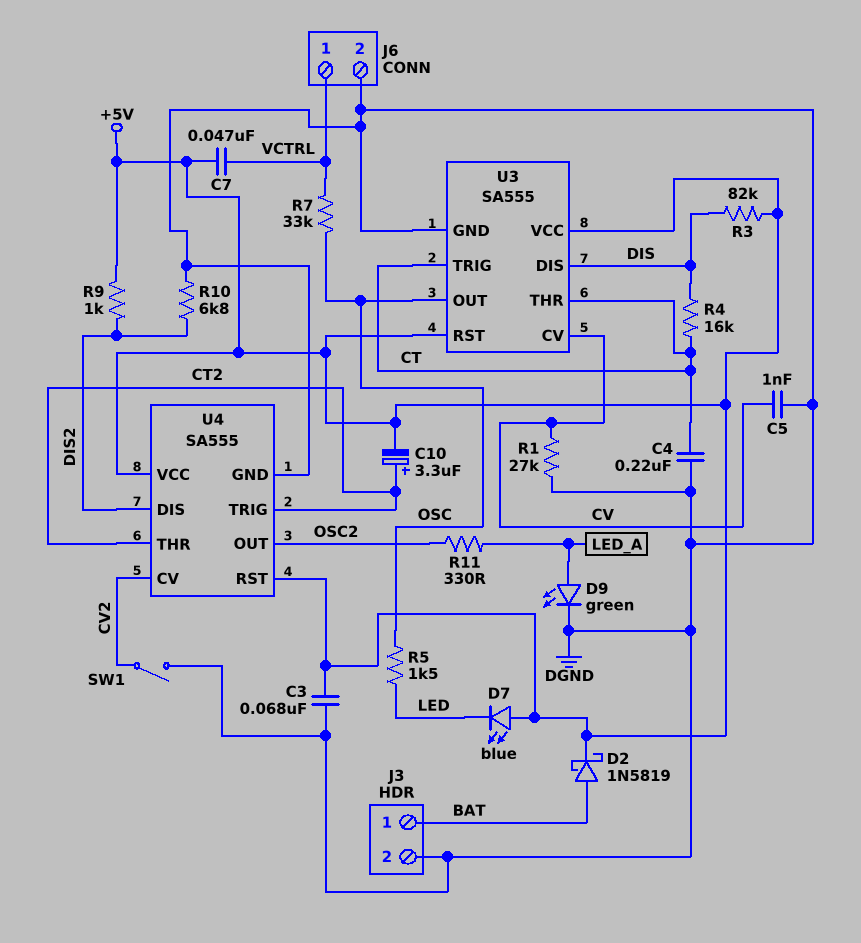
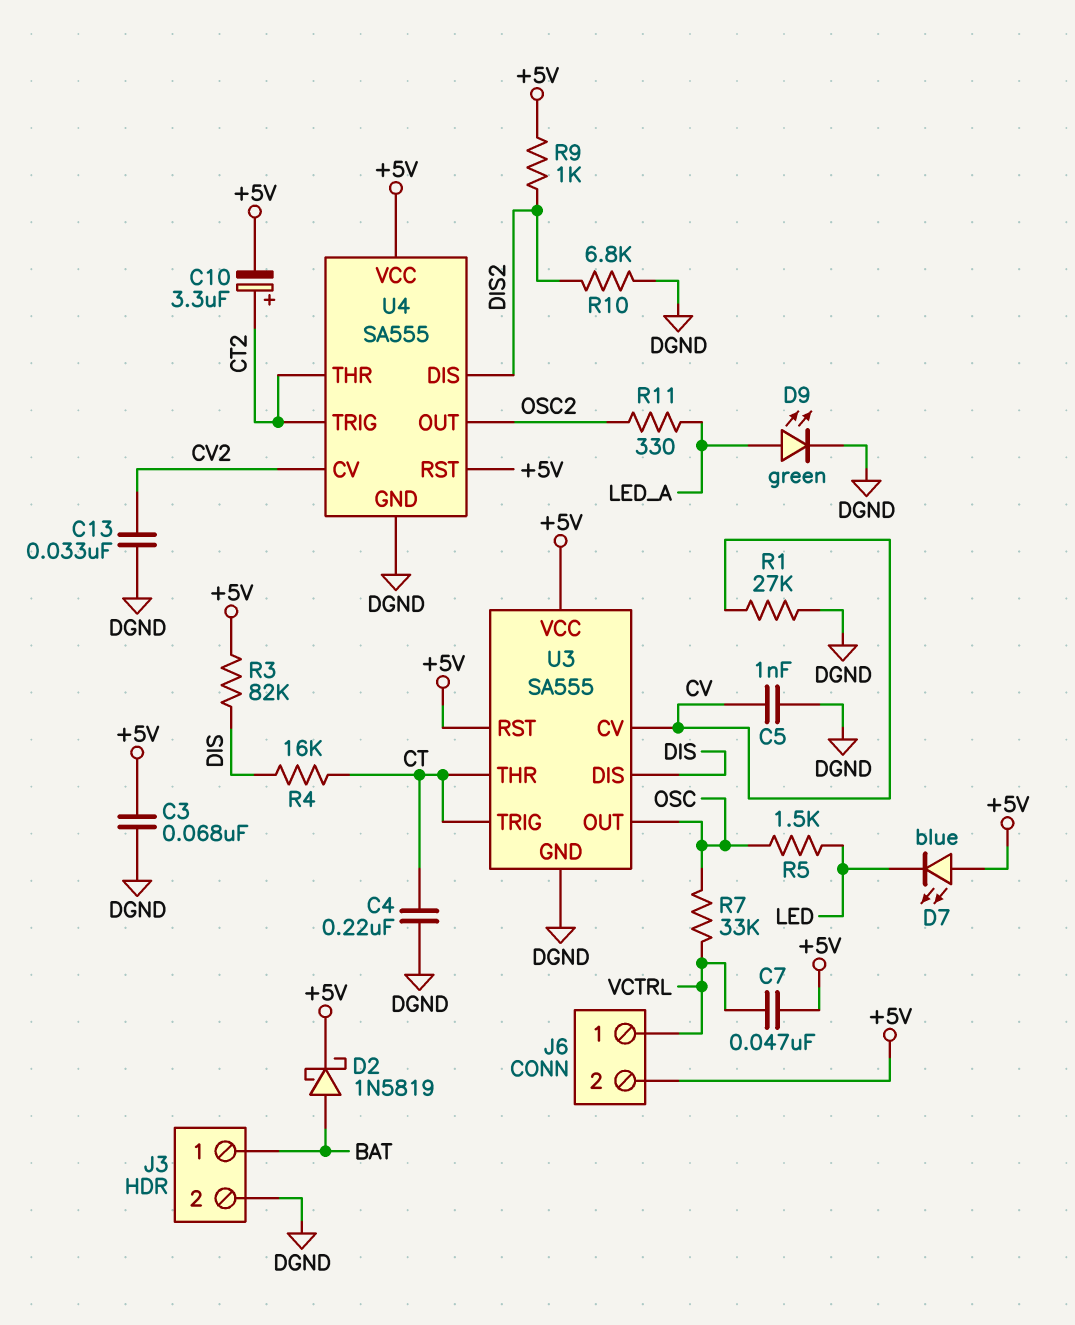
C13: none -> 33nF (CV2, DGND)
J6 pin 2: DGND -> +5V
SW1: switch (CV2, DGND) -> none

